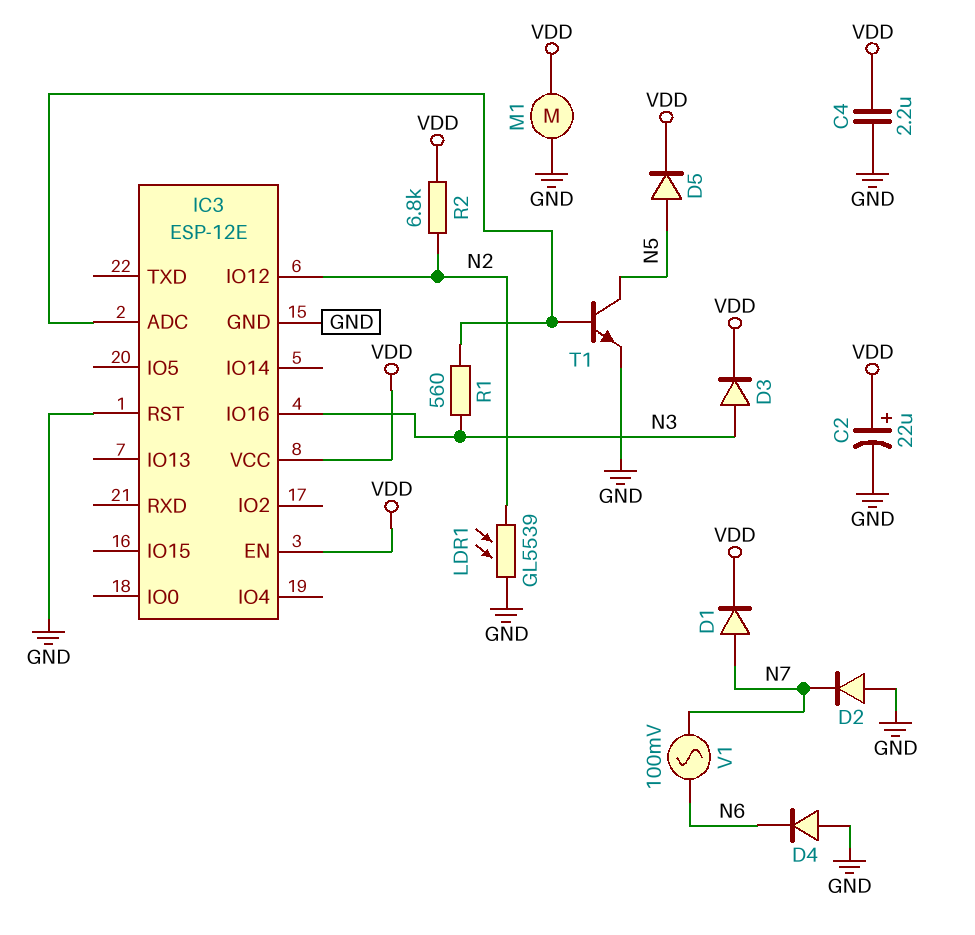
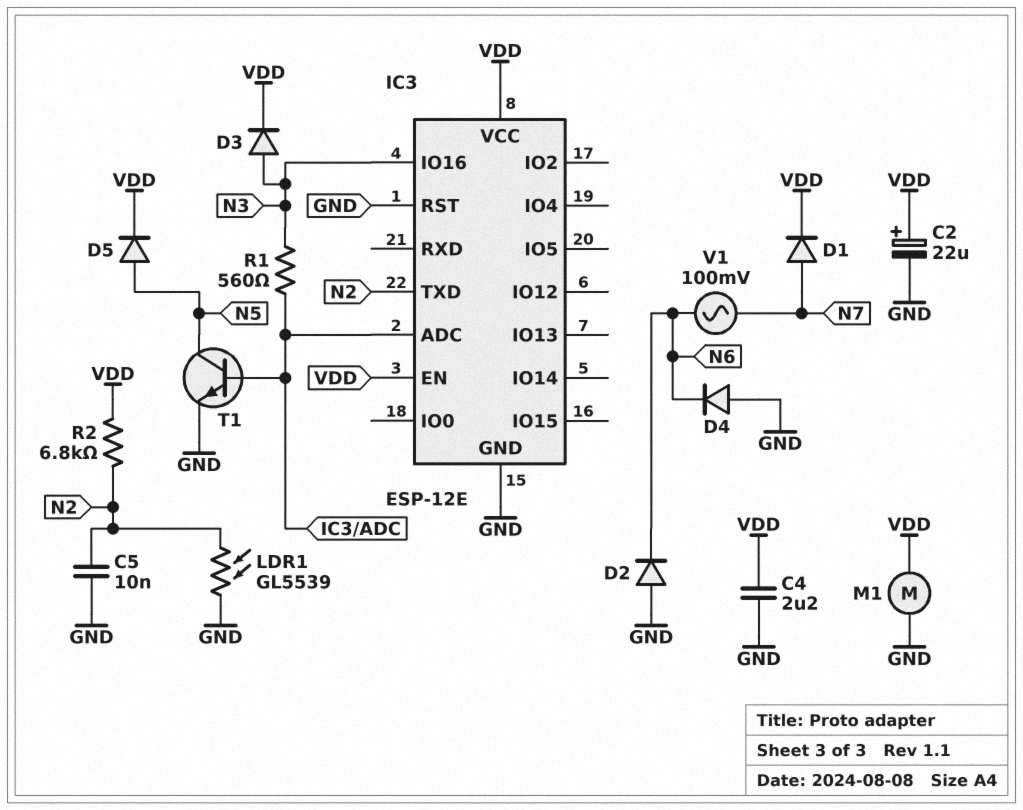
C5: none -> 10nF (GND, N2)
D2: diode (A GND, K N7) -> diode (A GND, K N6)
IC3 pin IO12: N2 -> none
IC3 pin TXD: none -> N2

